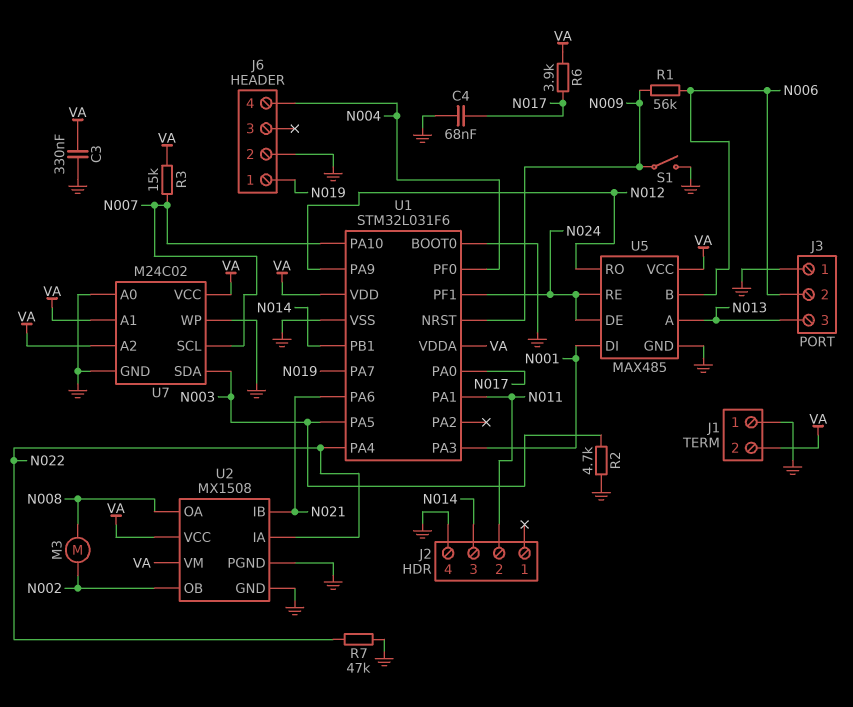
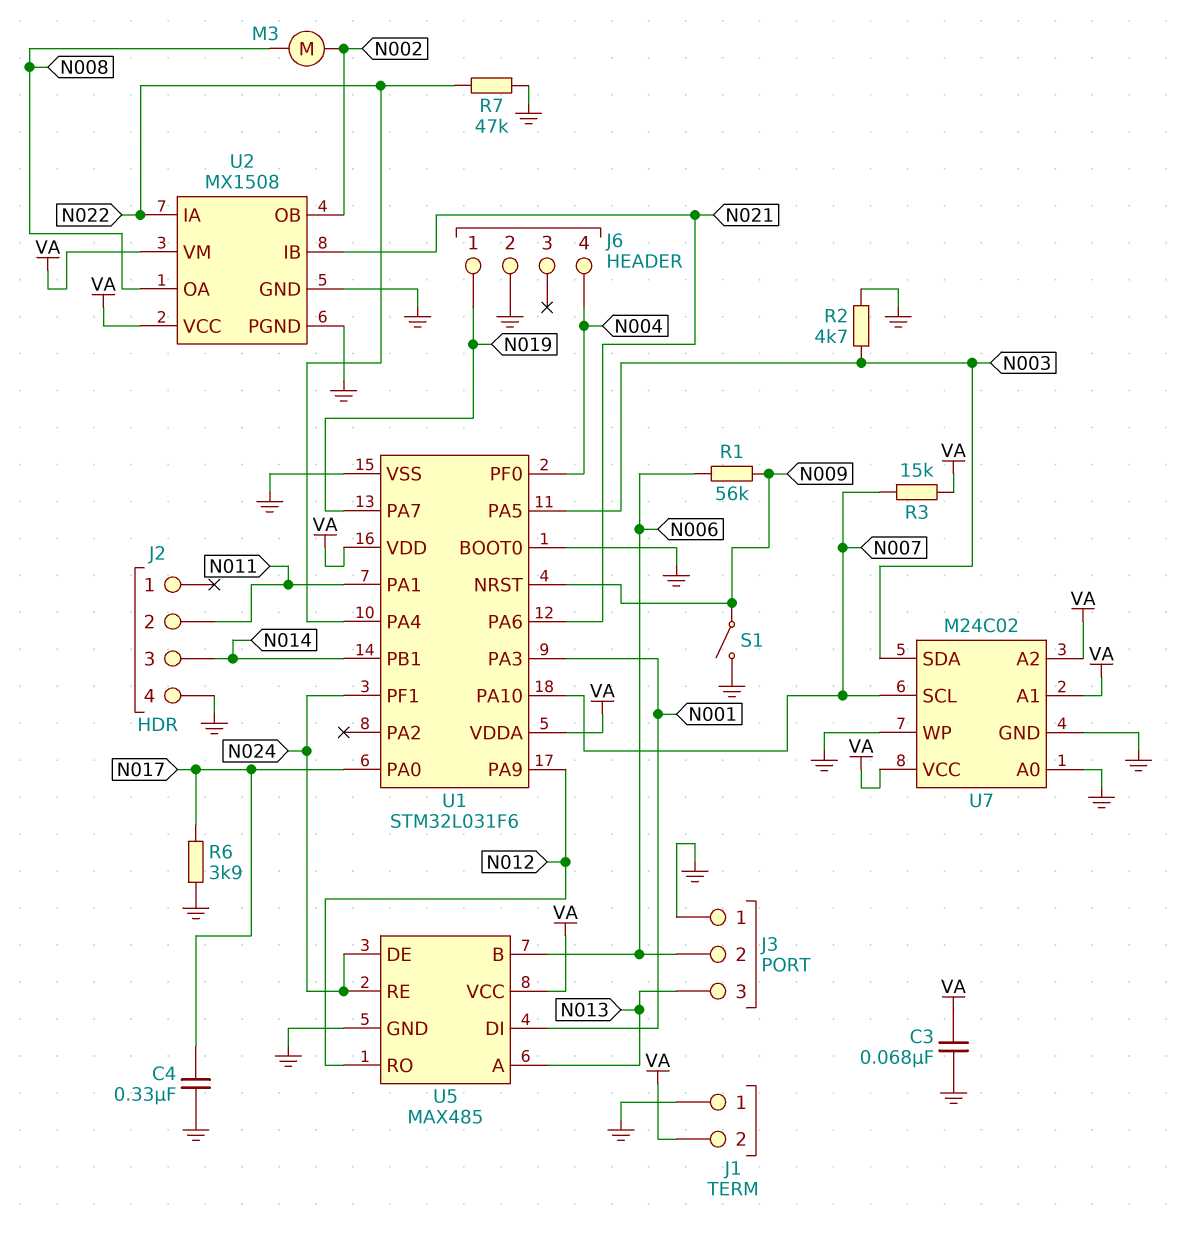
C3: 330nF (GND, VA) -> 68nF (GND, VA)
C4: 68nF (GND, N017) -> 330nF (GND, N017)
R6: 3.9k (N017, VA) -> 3.9k (GND, N017)

